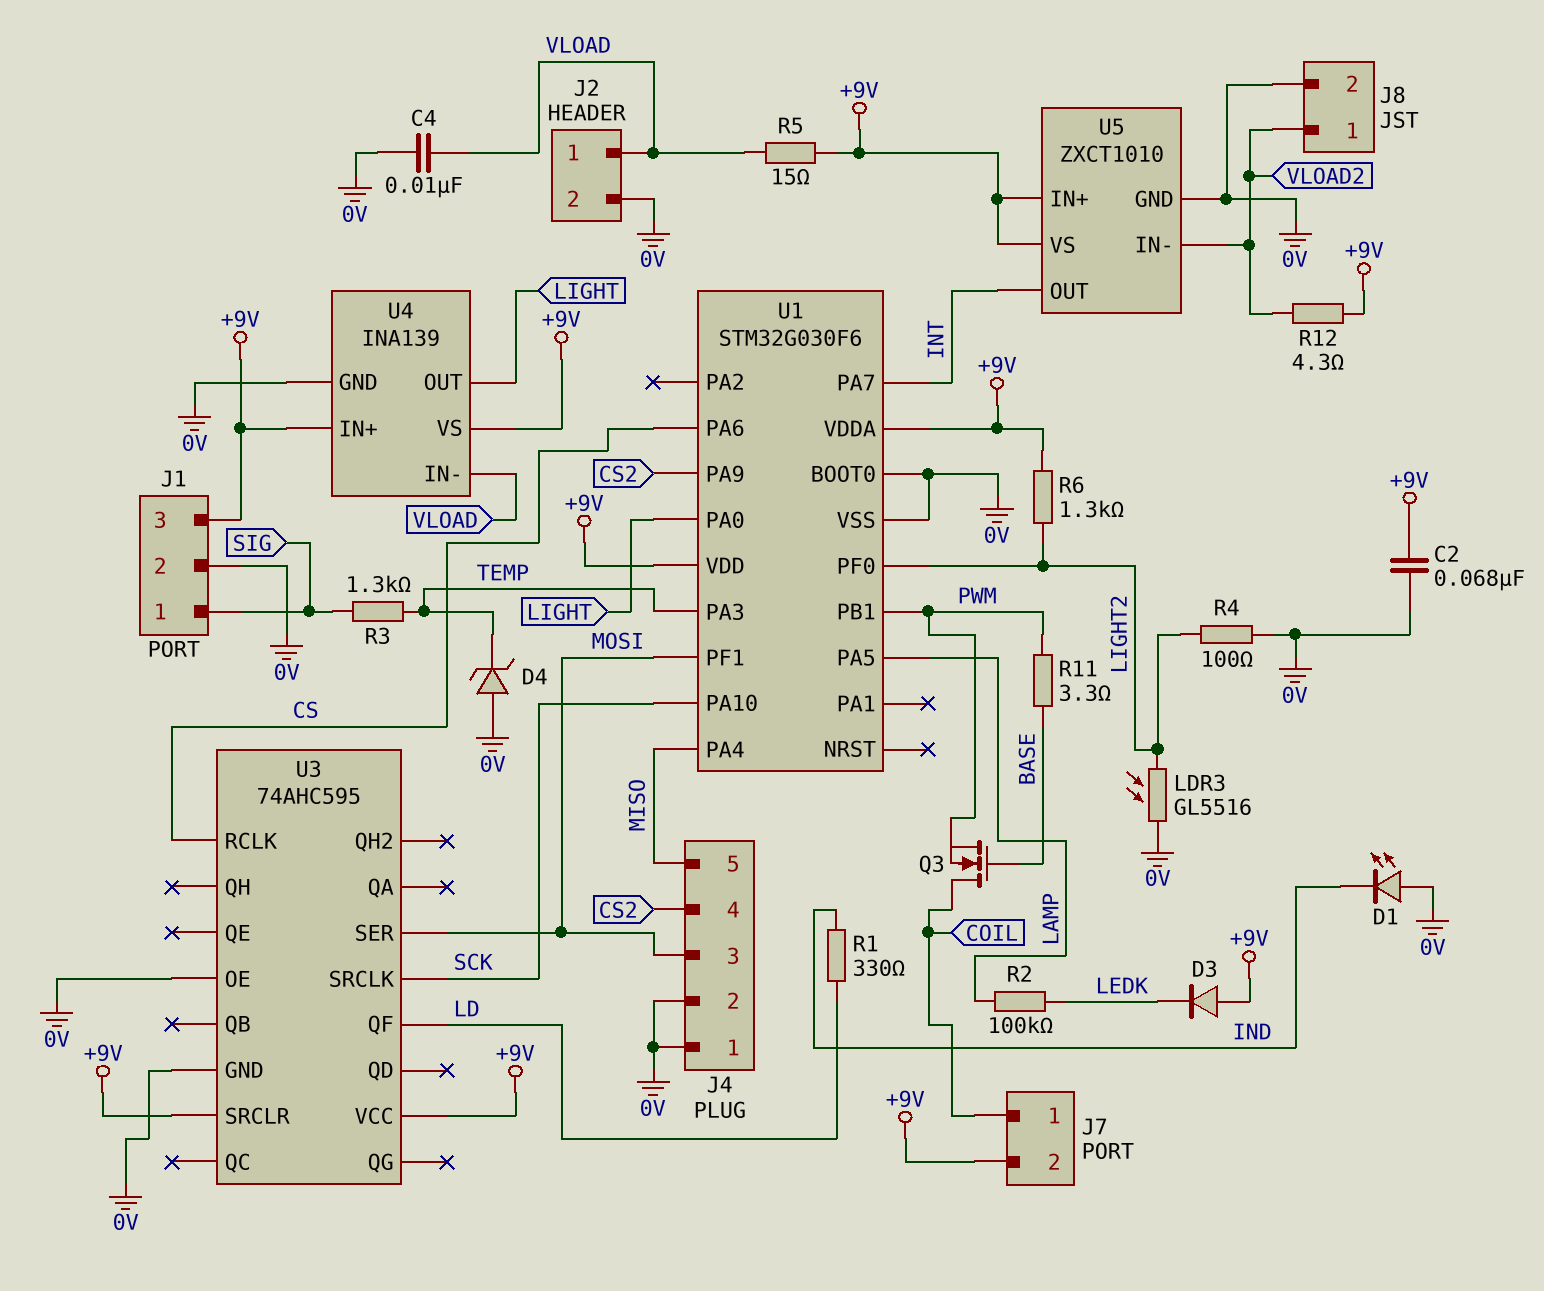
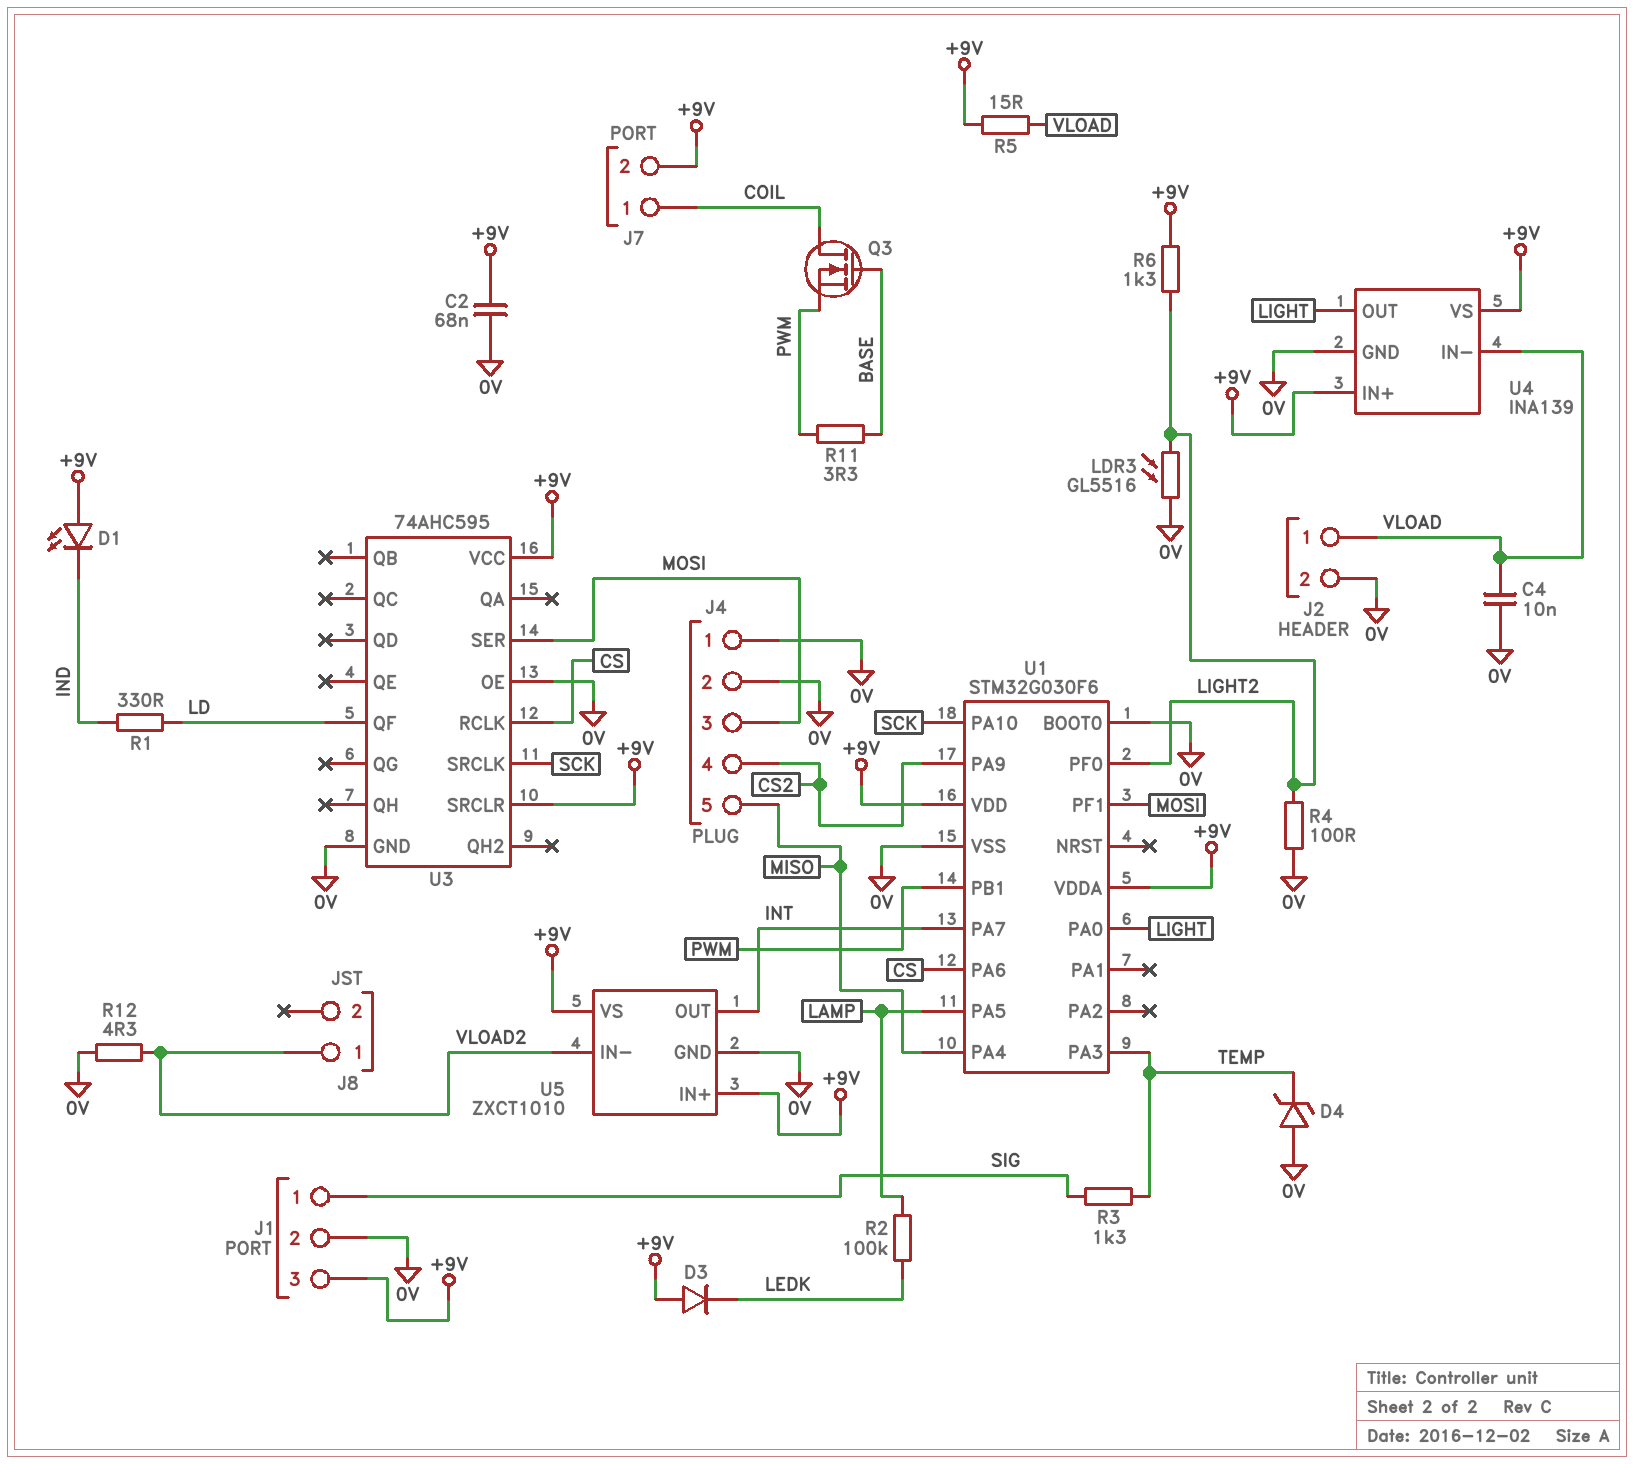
D1: LED (A 0V, K IND) -> LED (A +9V, K IND)
J8 pin 2: 0V -> none
R12: 4.3 (+9V, VLOAD2) -> 4.3 (0V, VLOAD2)

